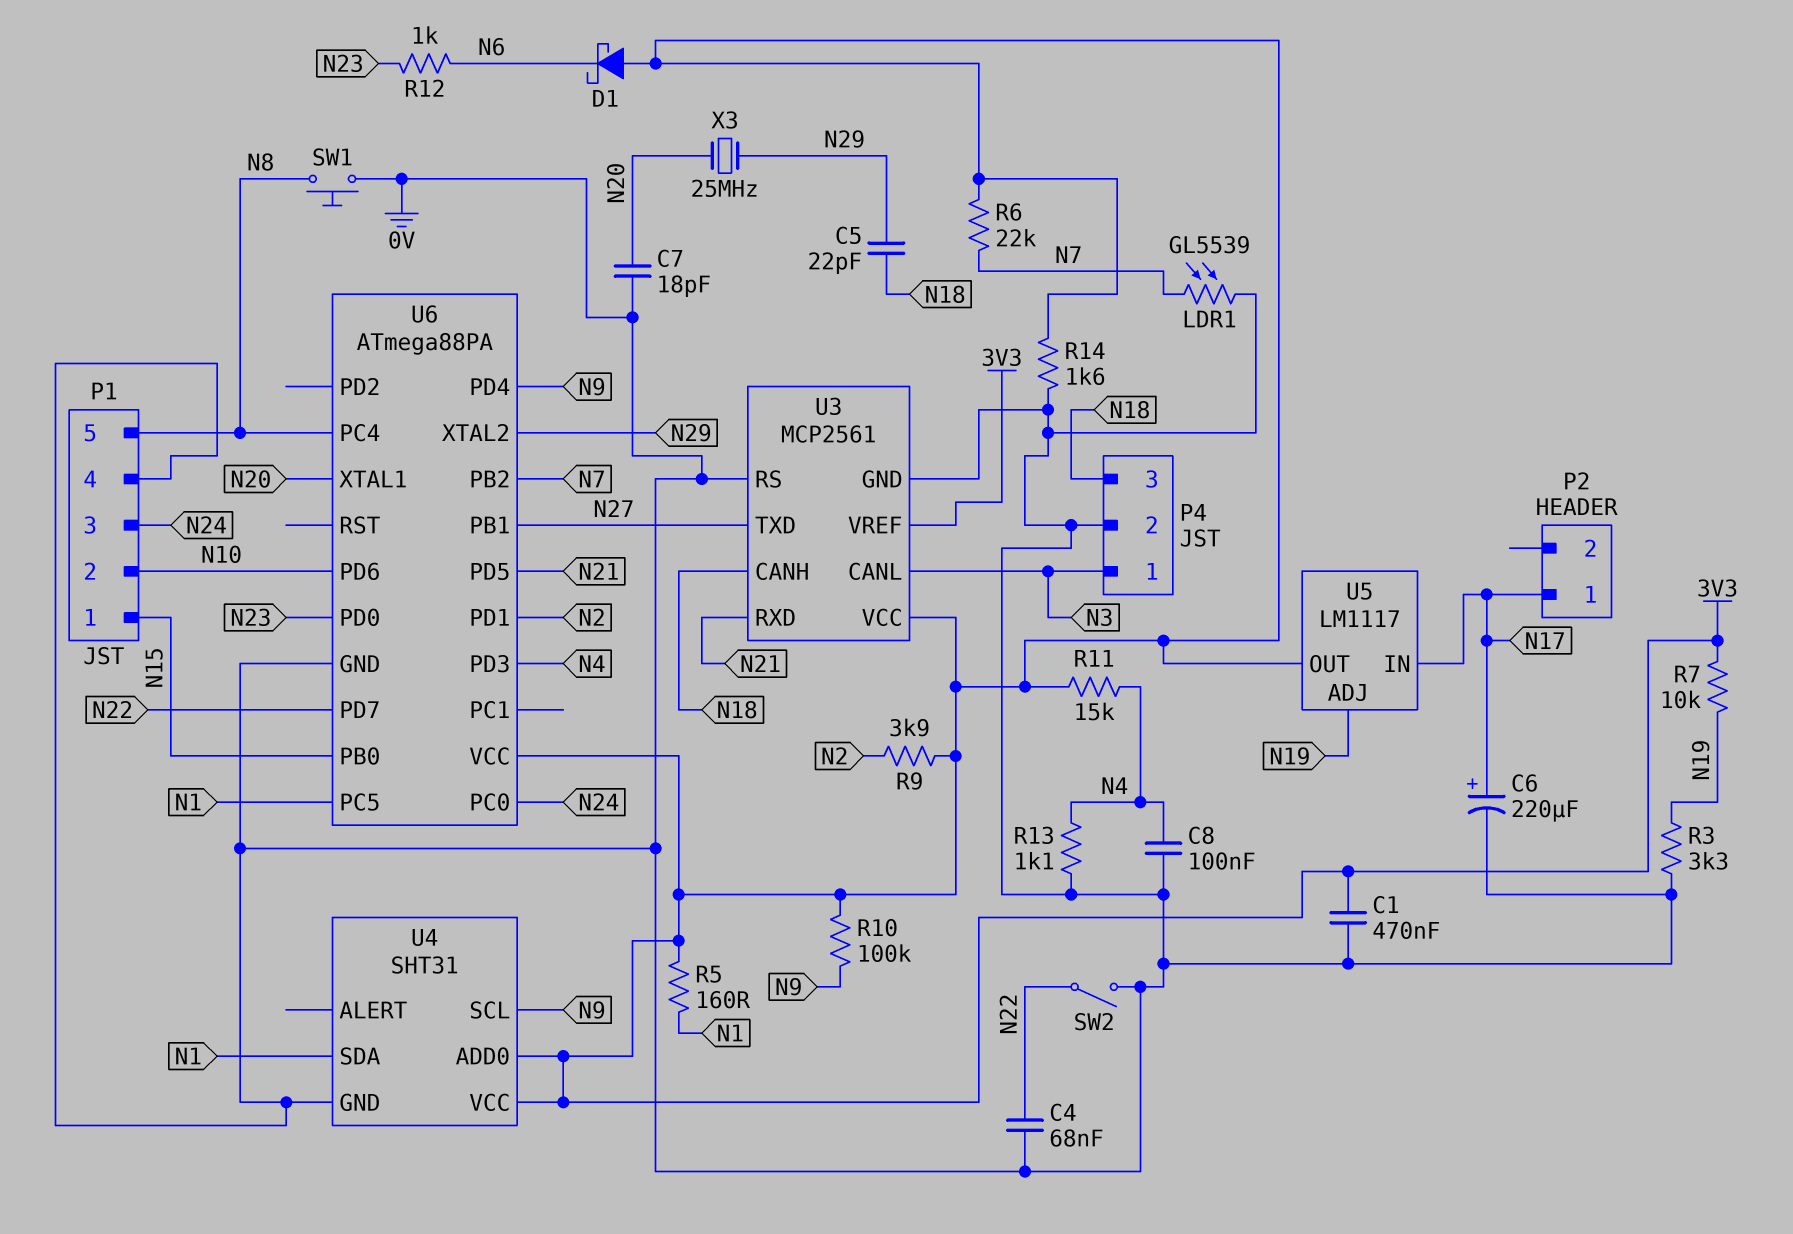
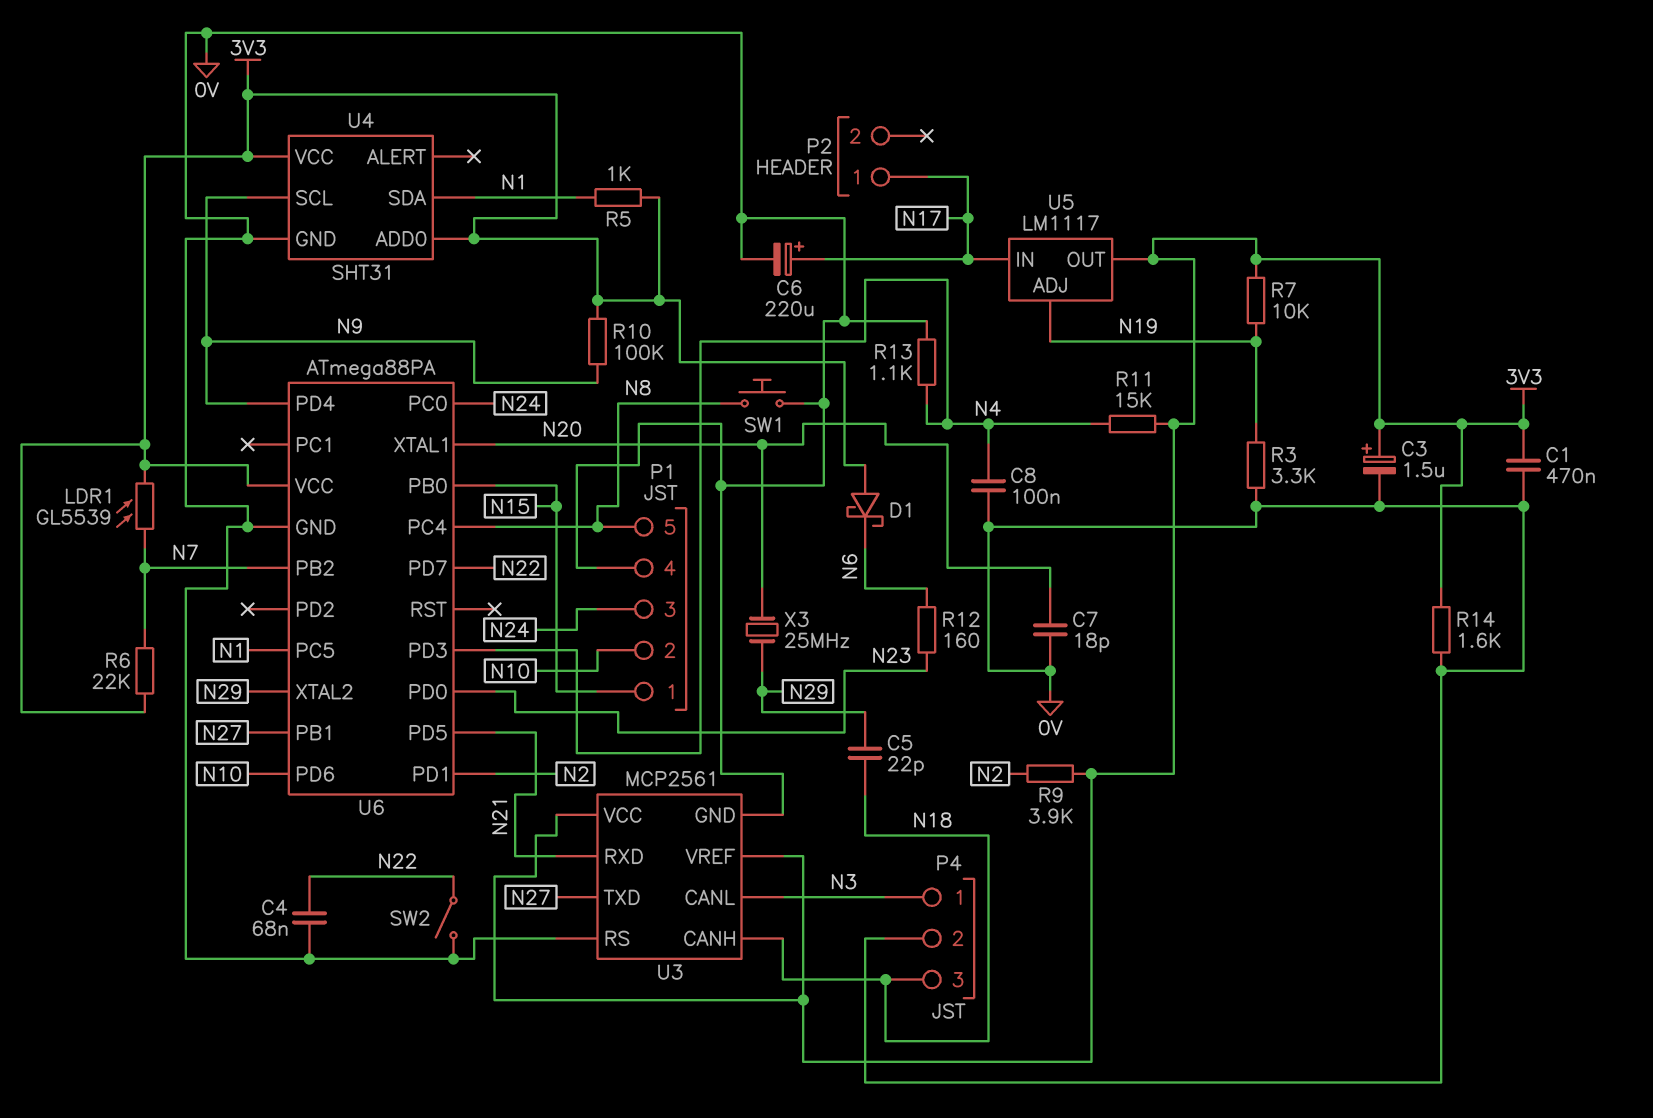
C3: none -> 1.5uF (plus 3V3, minus 0V)
LDR1: GL5539 (0V, N7) -> GL5539 (3V3, N7)
R5: 160 (3V3, N1) -> 1k (3V3, N1)
R12: 1k (N6, N23) -> 160 (N6, N23)

